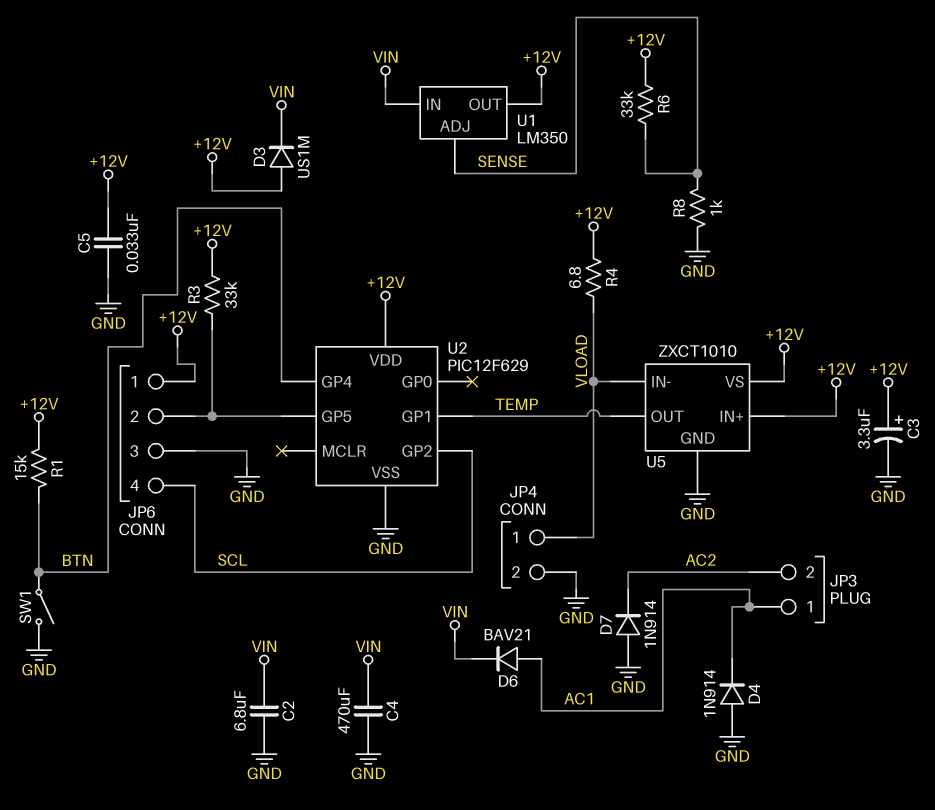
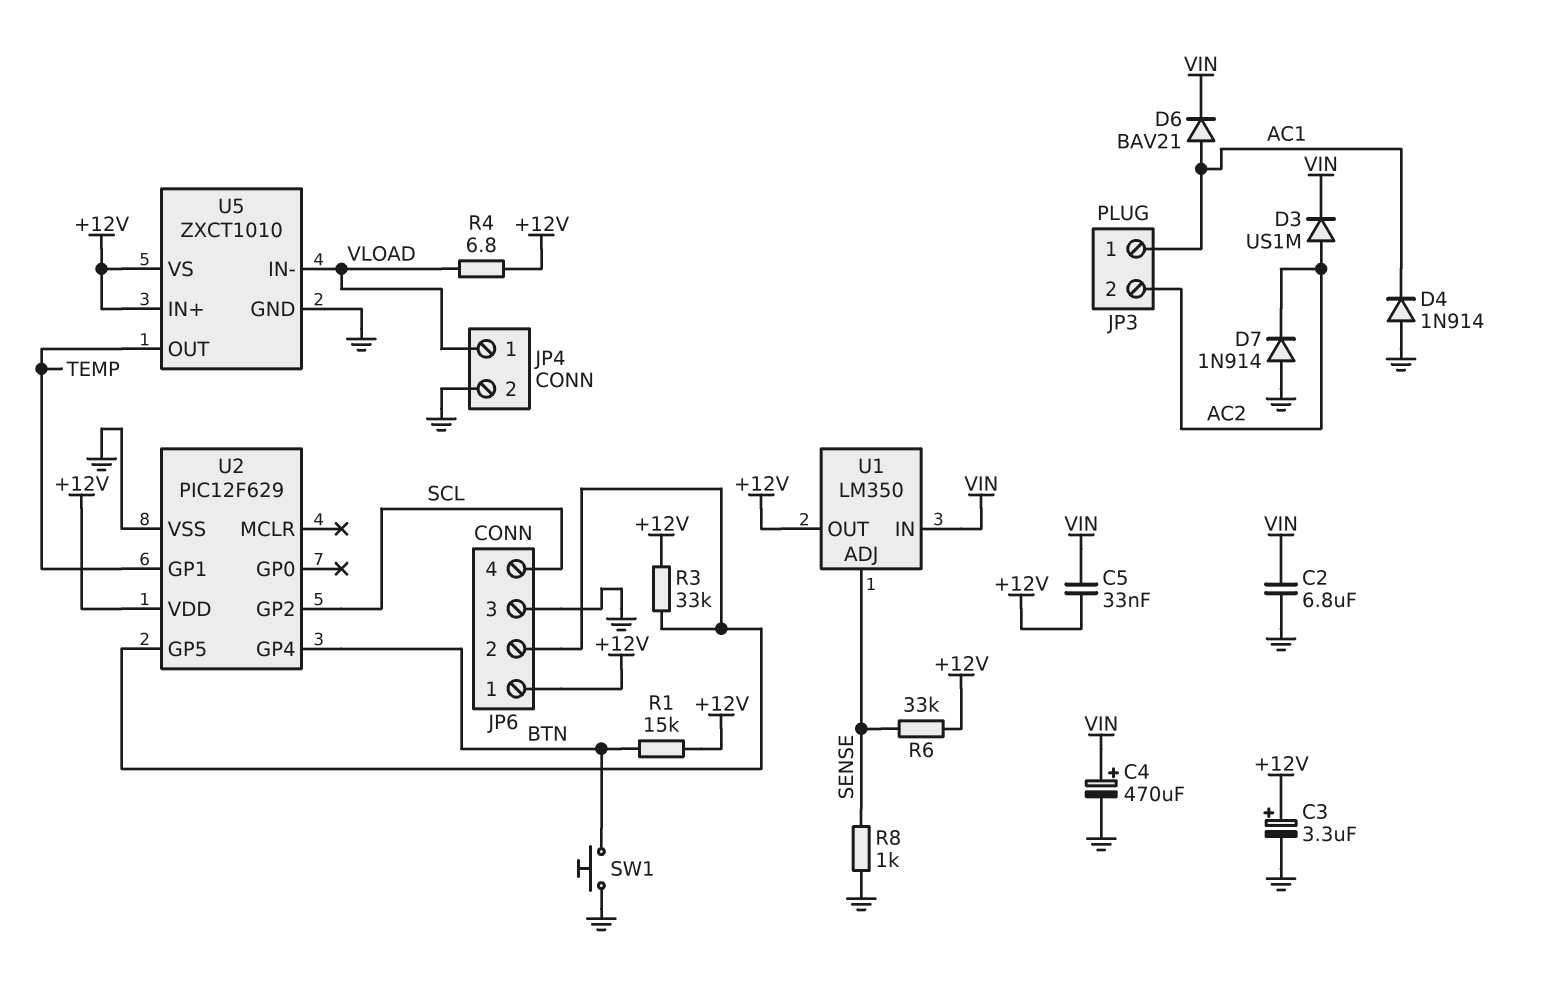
C4: 470uF (GND, VIN) -> 470uF (plus VIN, minus GND)
C5: 33nF (+12V, GND) -> 33nF (+12V, VIN)
D3: diode US1M (A +12V, K VIN) -> diode US1M (A AC2, K VIN)
SW1: switch (BTN, GND) -> button (BTN, GND)

